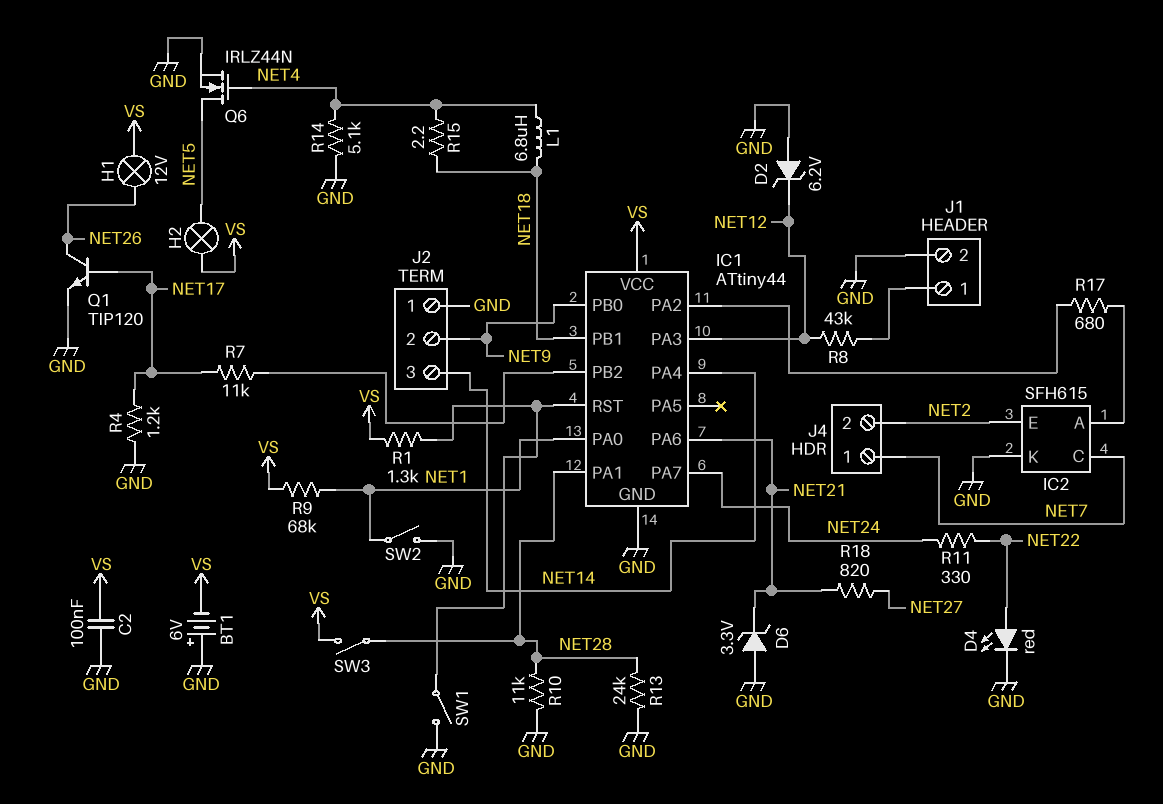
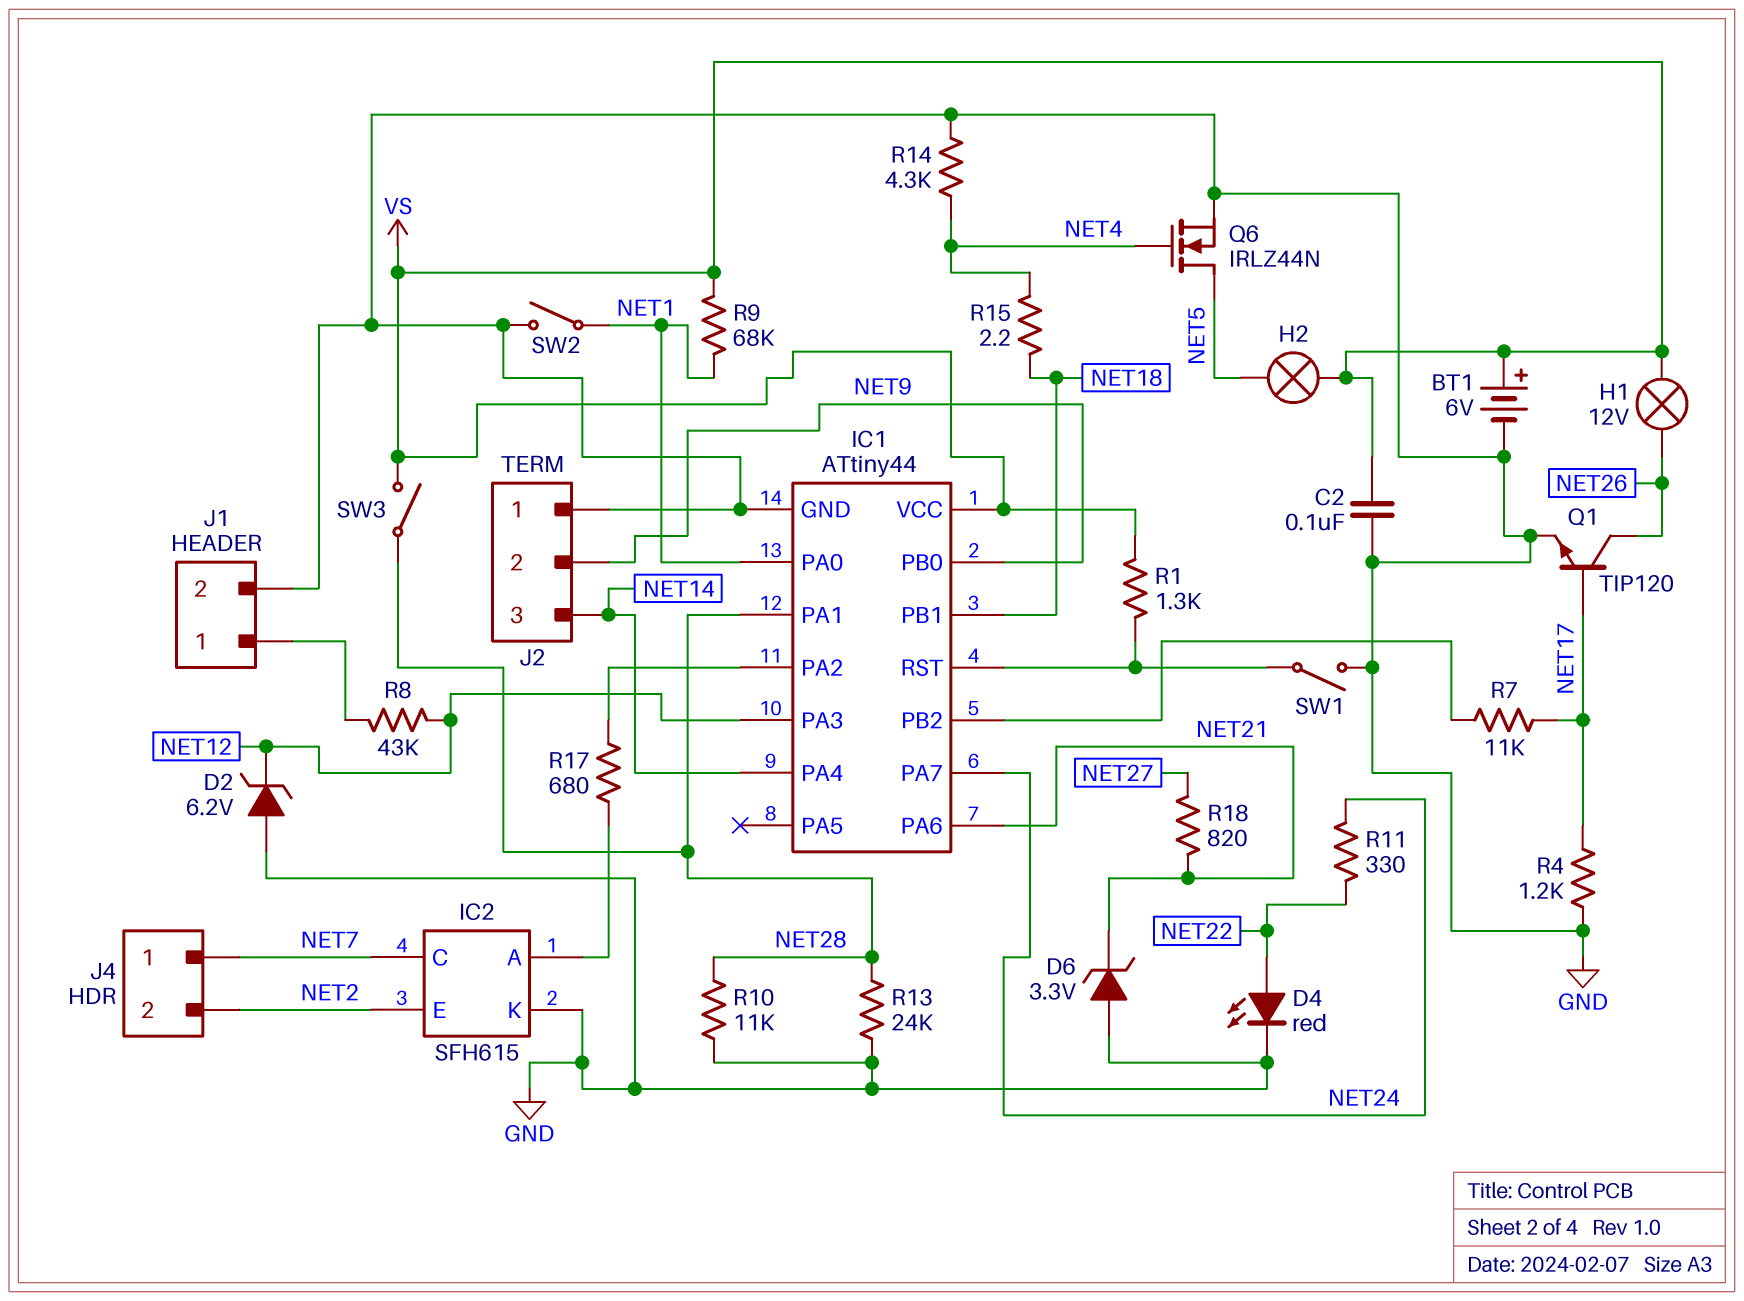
BT1: 6V (plus GND, minus VS) -> 6V (plus VS, minus GND)
L1: 6.8uH (NET4, NET18) -> none
R14: 5.1k (GND, NET4) -> 4.3k (GND, NET4)

